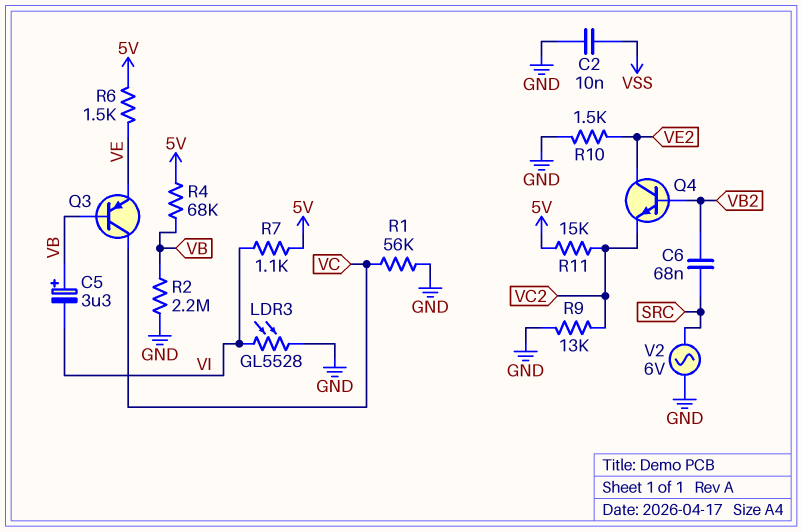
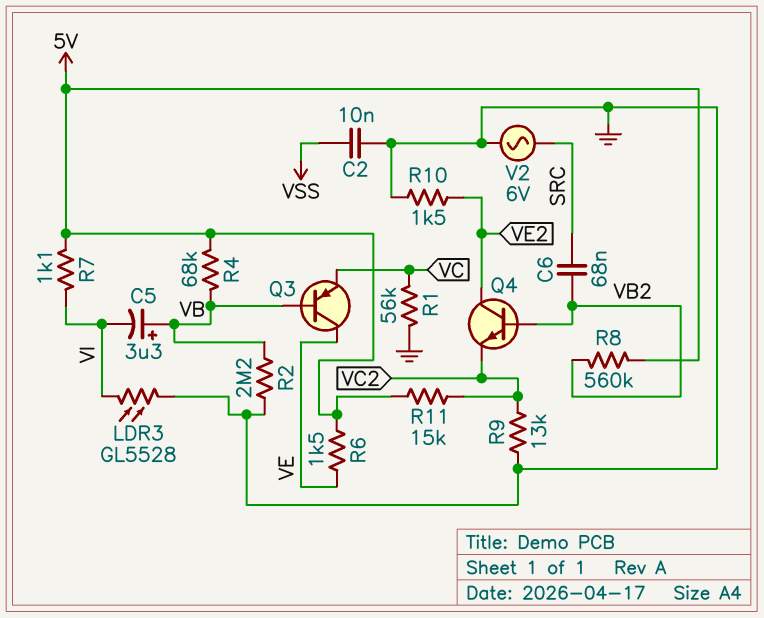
Q3: PNP (B VB, C VC, E VE) -> PNP (B VB, C VE, E VC)
R8: none -> 560k (5V, VB2)

